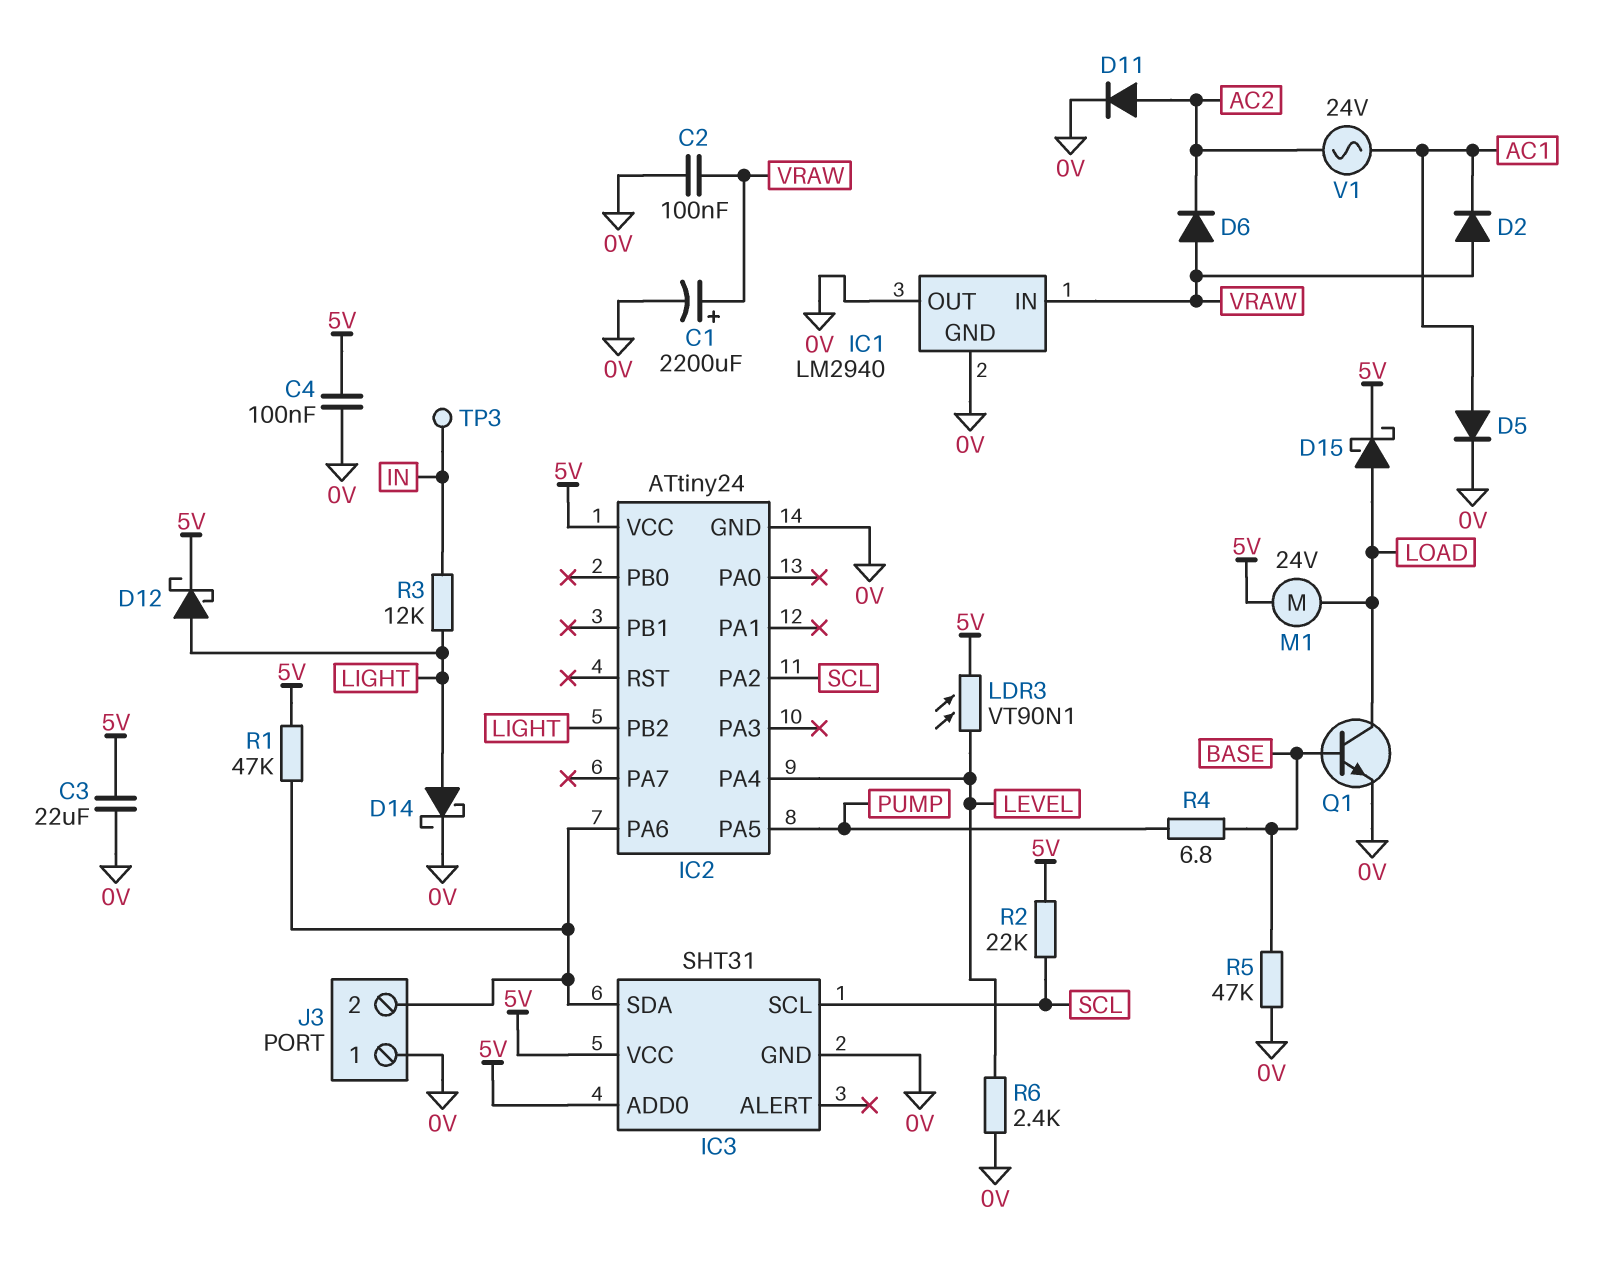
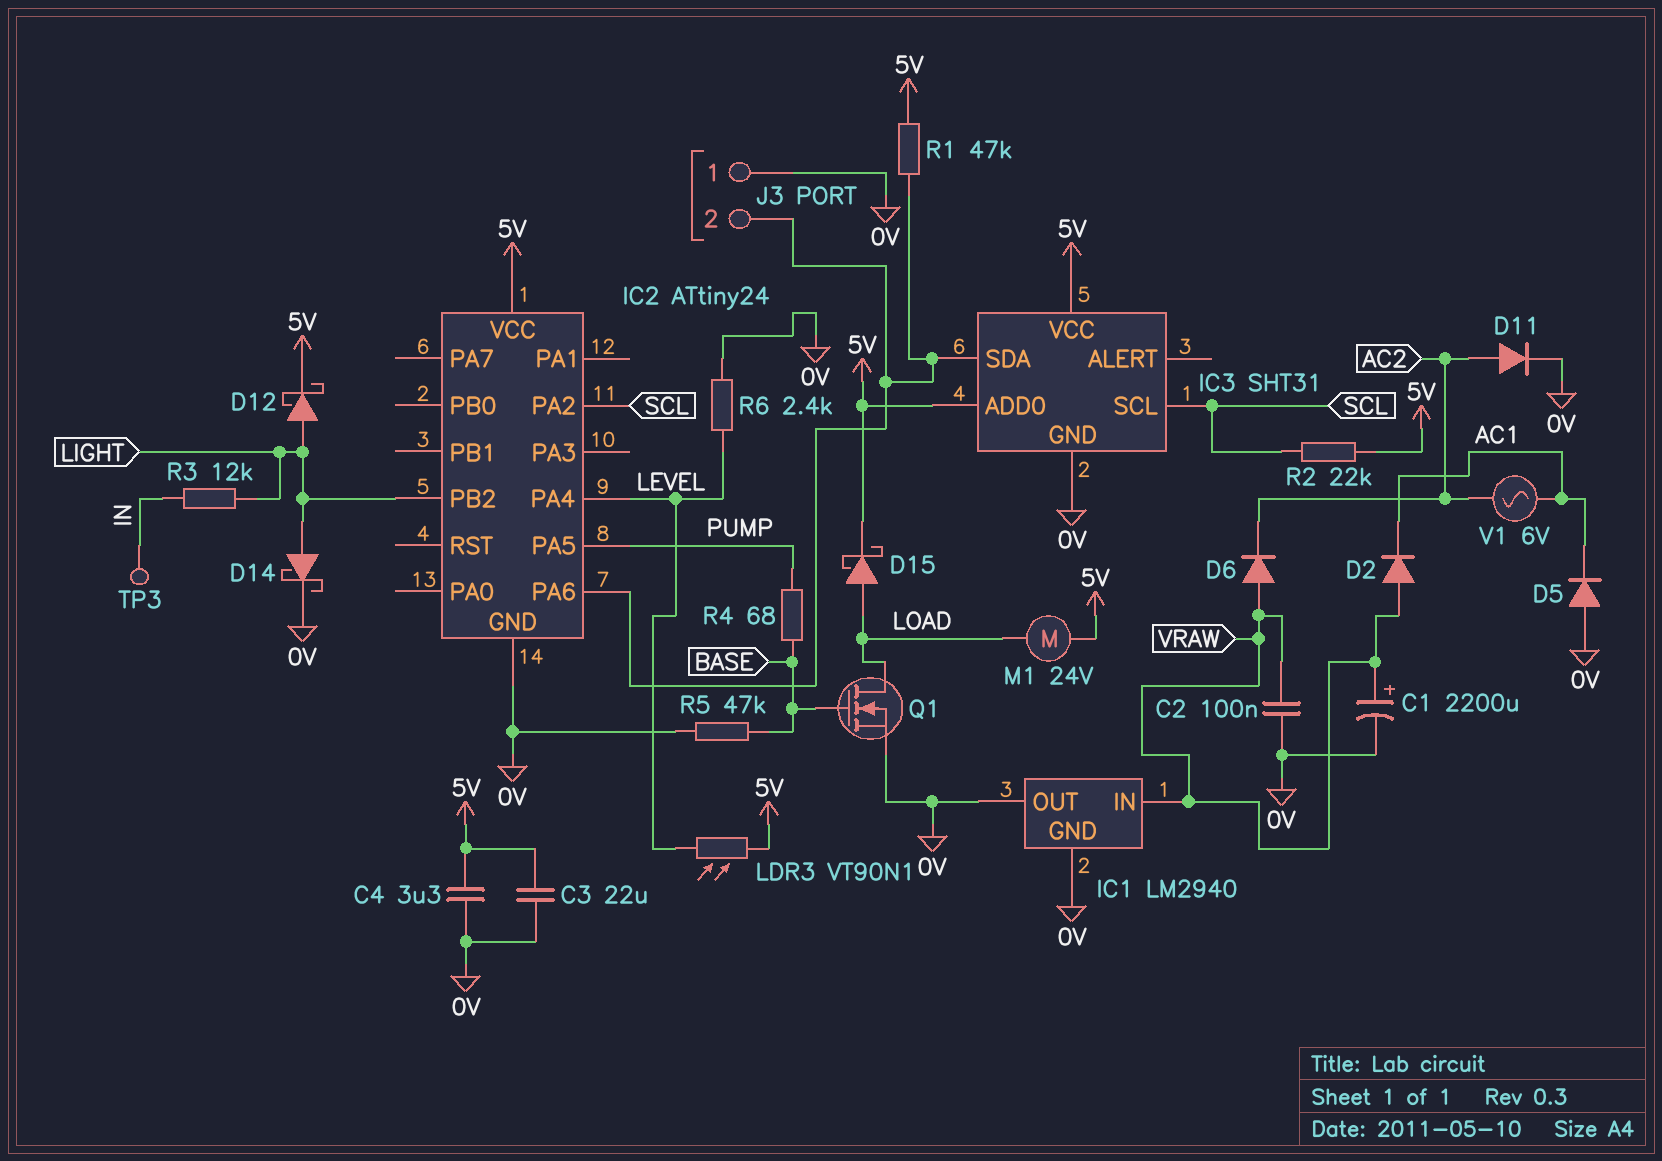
C4: 100nF (0V, 5V) -> 3.3uF (0V, 5V)
D5: diode (A AC1, K 0V) -> diode (A 0V, K AC1)
Q1: NPN (B BASE, C LOAD, E 0V) -> NMOS (G BASE, D LOAD, S 0V)
R4: 6.8 (BASE, PUMP) -> 68 (BASE, PUMP)
V1: AC 24V (AC1, AC2) -> AC 6V (AC1, AC2)

